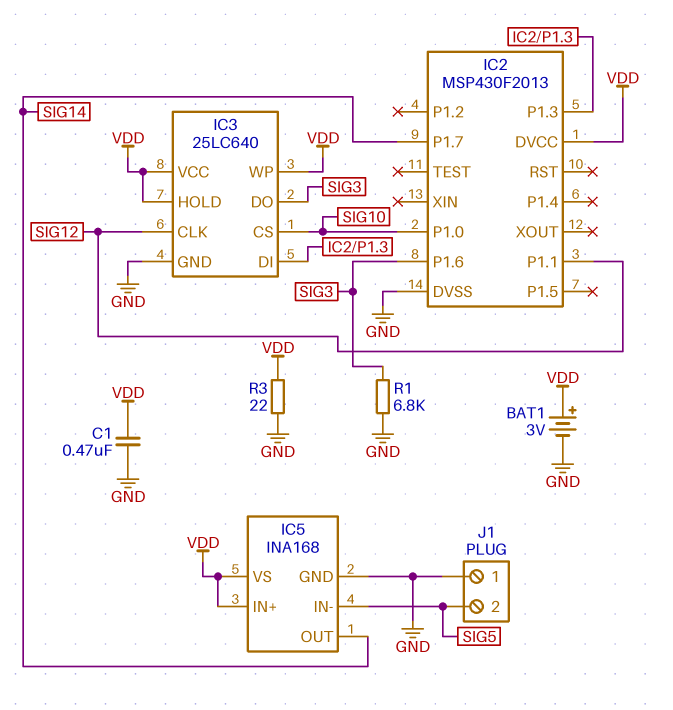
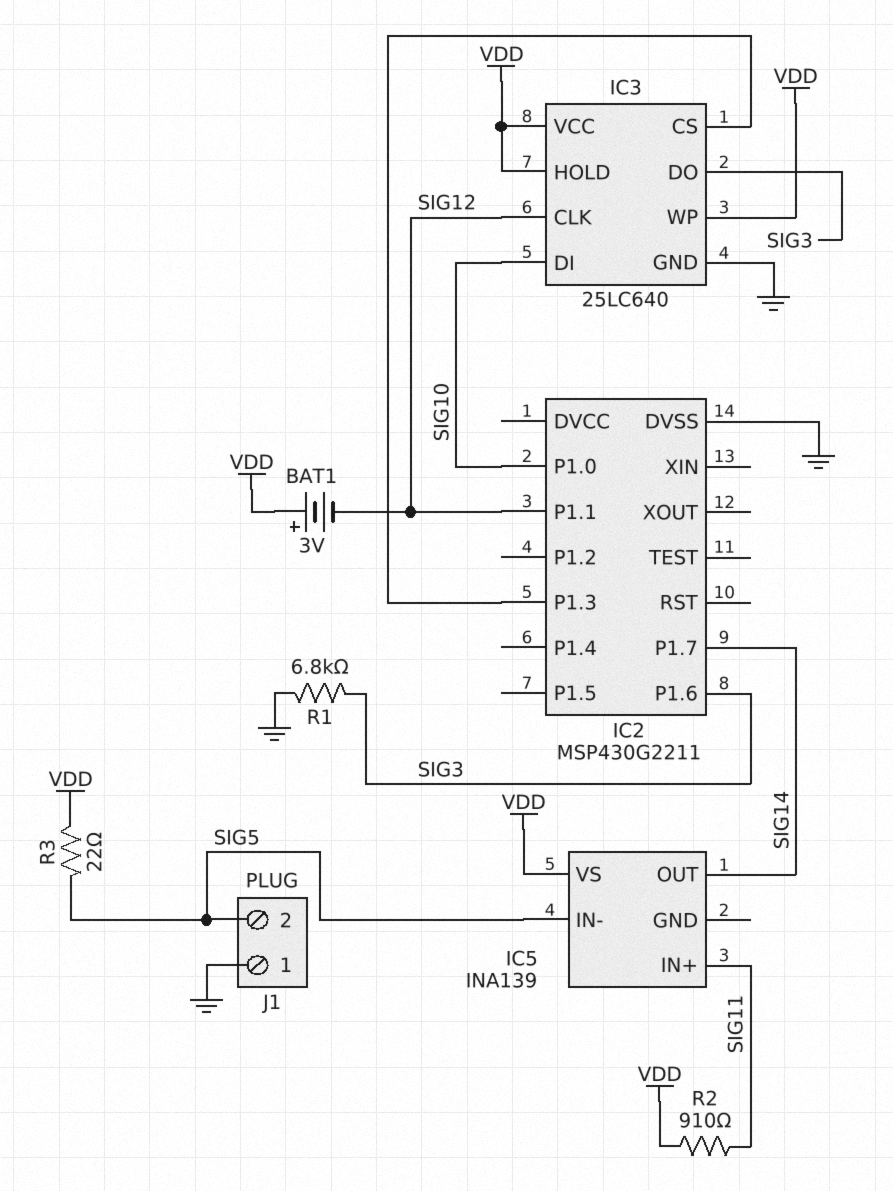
BAT1: 3V (plus VDD, minus GND) -> 3V (plus VDD, minus SIG12)
C1: 470nF (GND, VDD) -> none
IC2: MSP430F2013 -> MSP430G2211
IC2 pin DVCC: VDD -> none
IC3 pin CS: SIG10 -> IC2/P1.3
IC3 pin DI: IC2/P1.3 -> SIG10
IC5: INA168 -> INA139
IC5 pin GND: GND -> none
IC5 pin IN+: VDD -> SIG11
R2: none -> 910 (SIG11, VDD)
R3: 22 (GND, VDD) -> 22 (SIG5, VDD)

